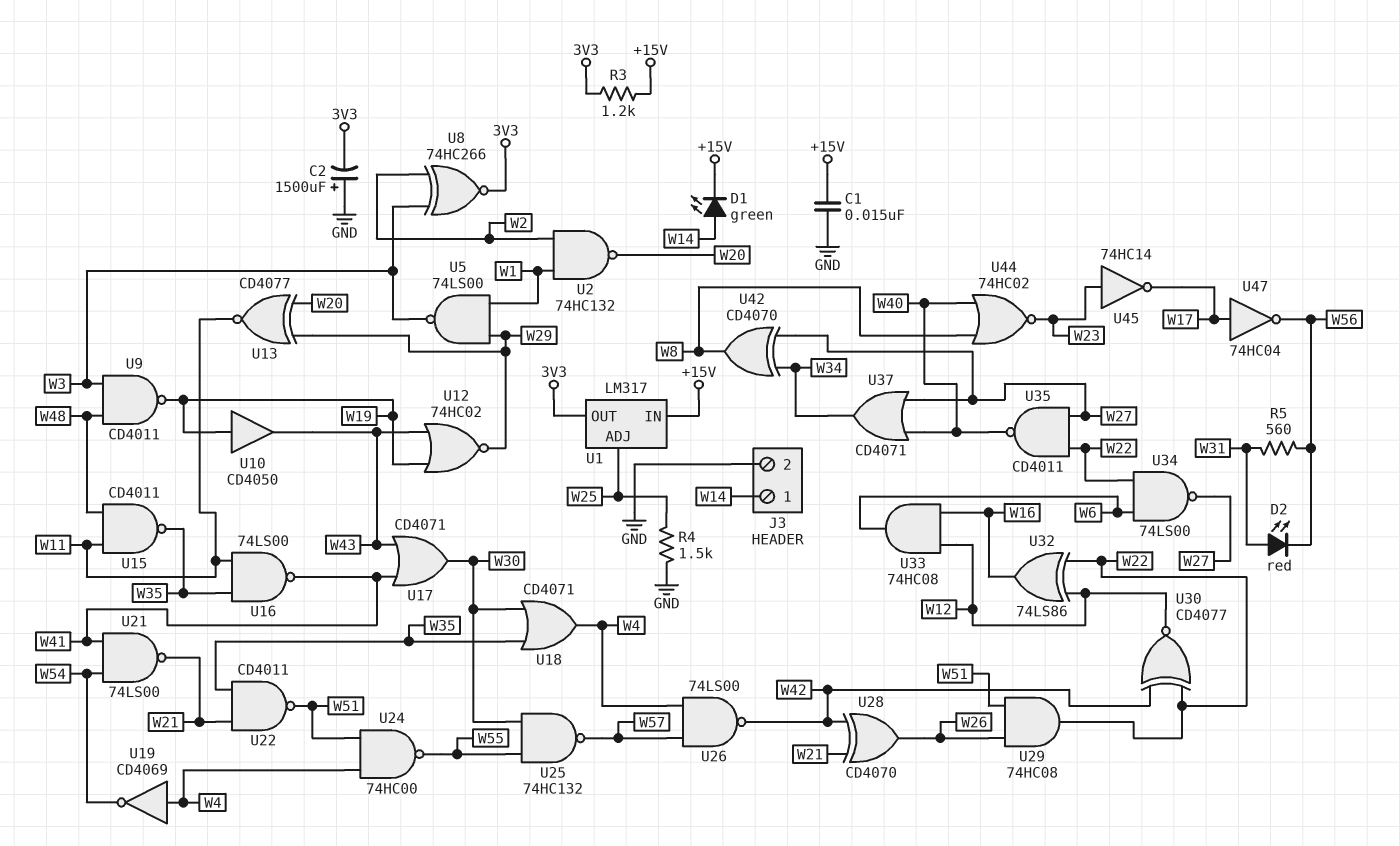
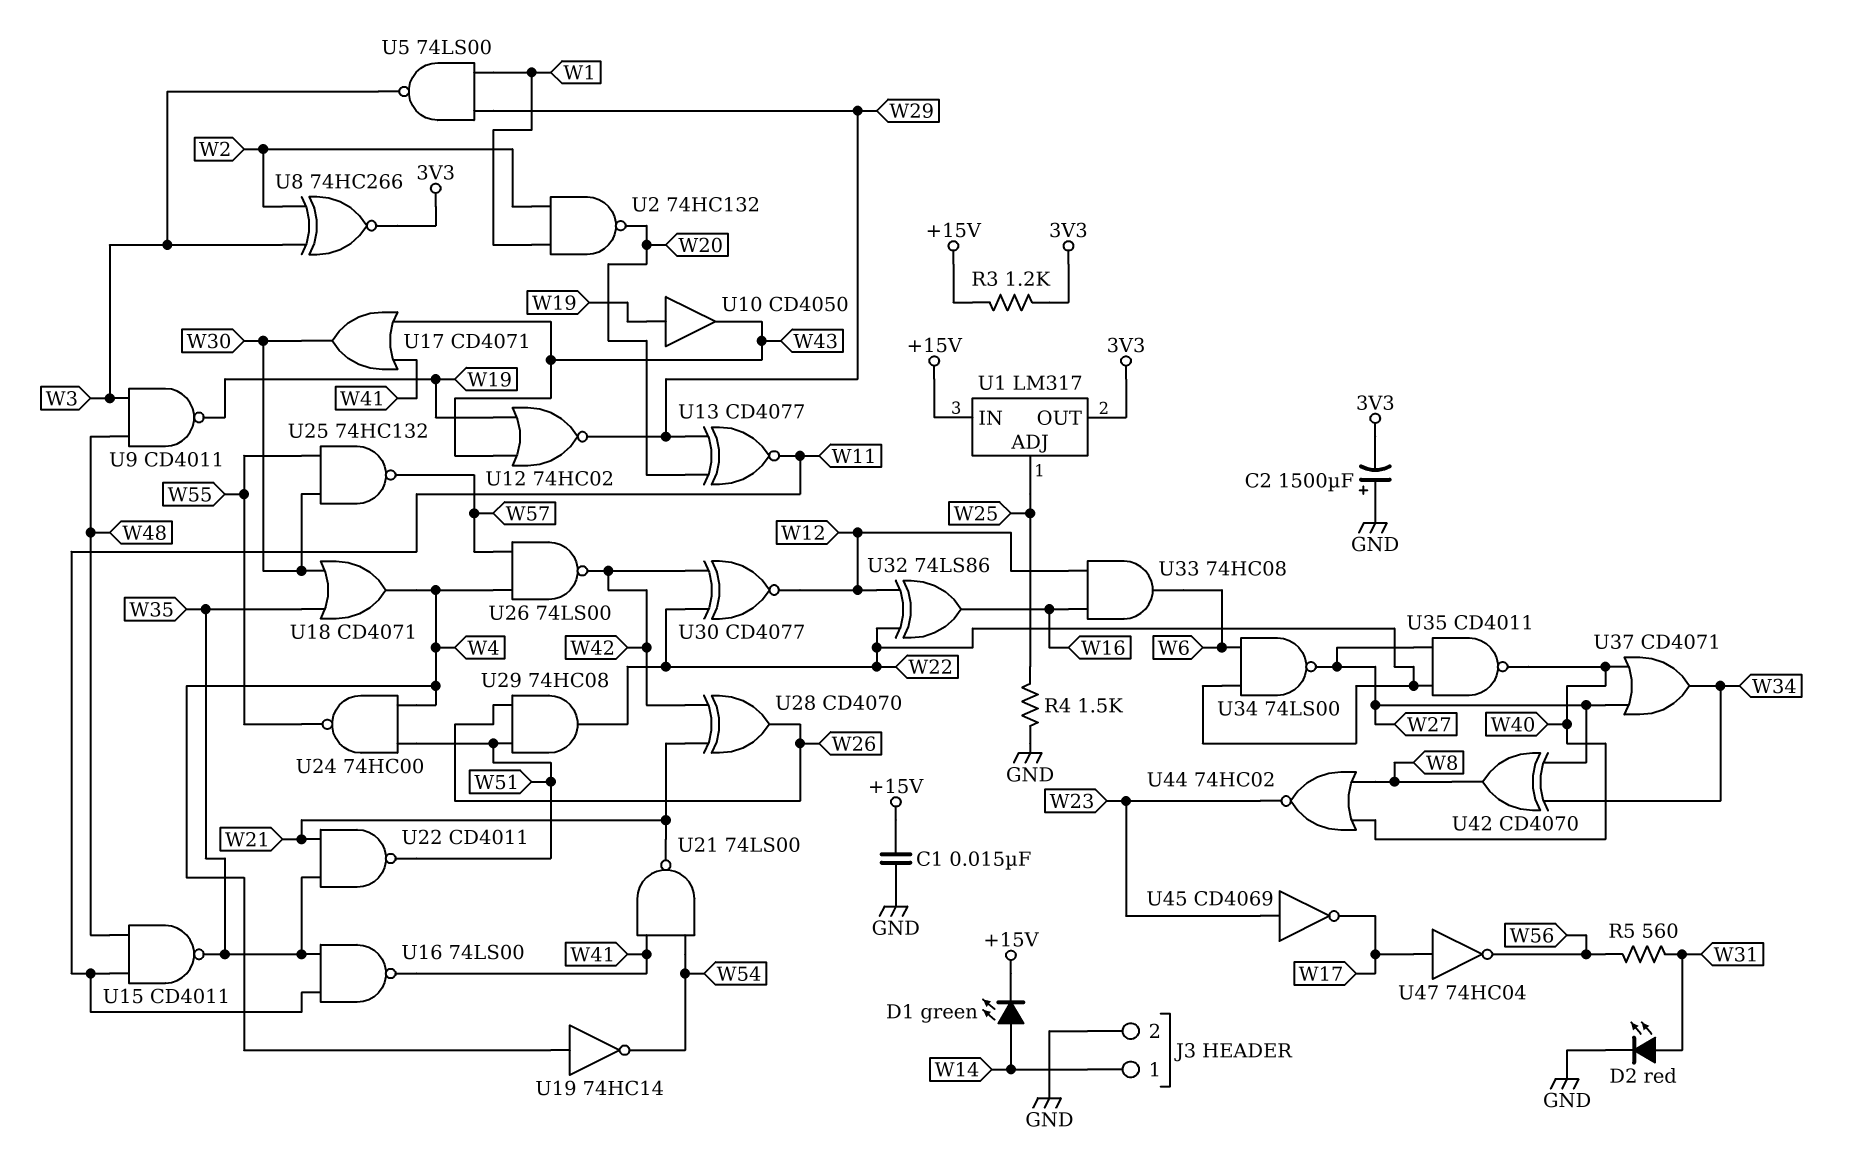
D2: LED red (A W31, K W56) -> LED red (A W31, K GND)
U19: NOT CD4069 (in W4, out W54) -> NOT 74HC14 (in W4, out W54)
U45: NOT 74HC14 (in W23, out W17) -> NOT CD4069 (in W23, out W17)

